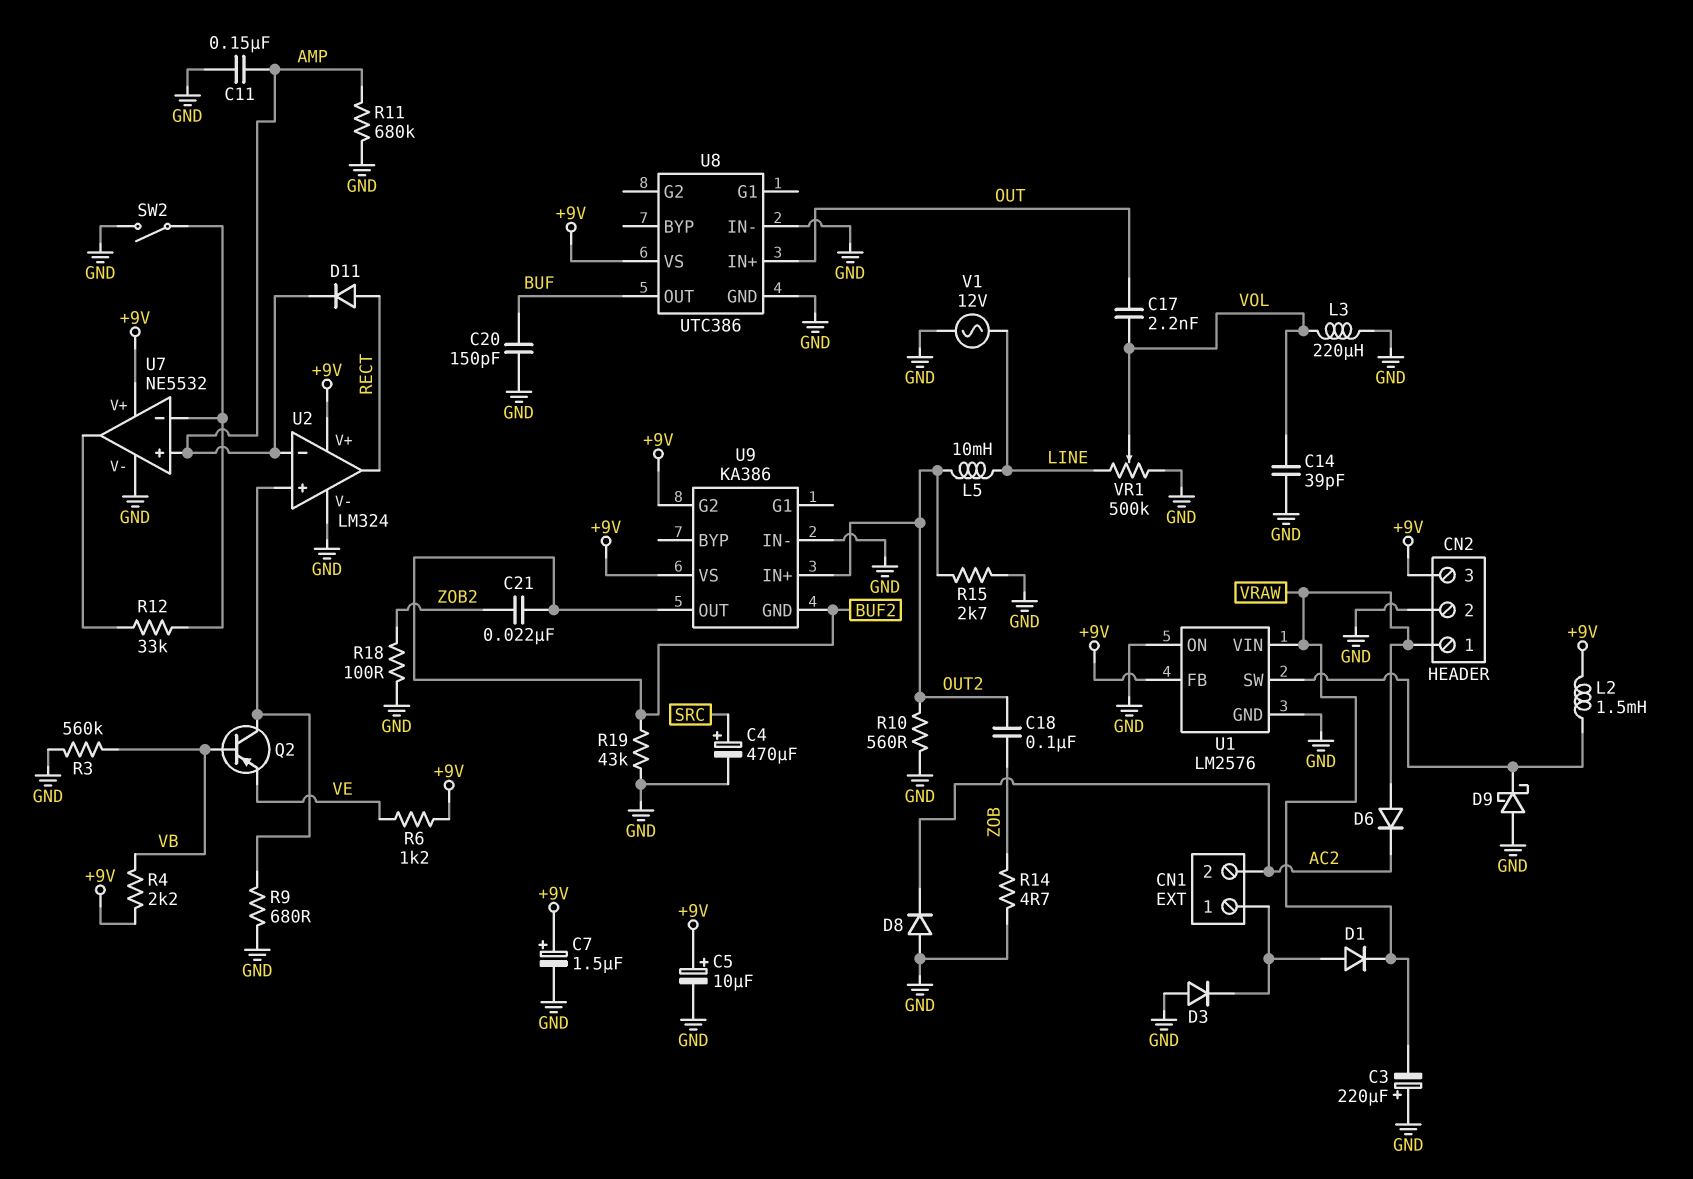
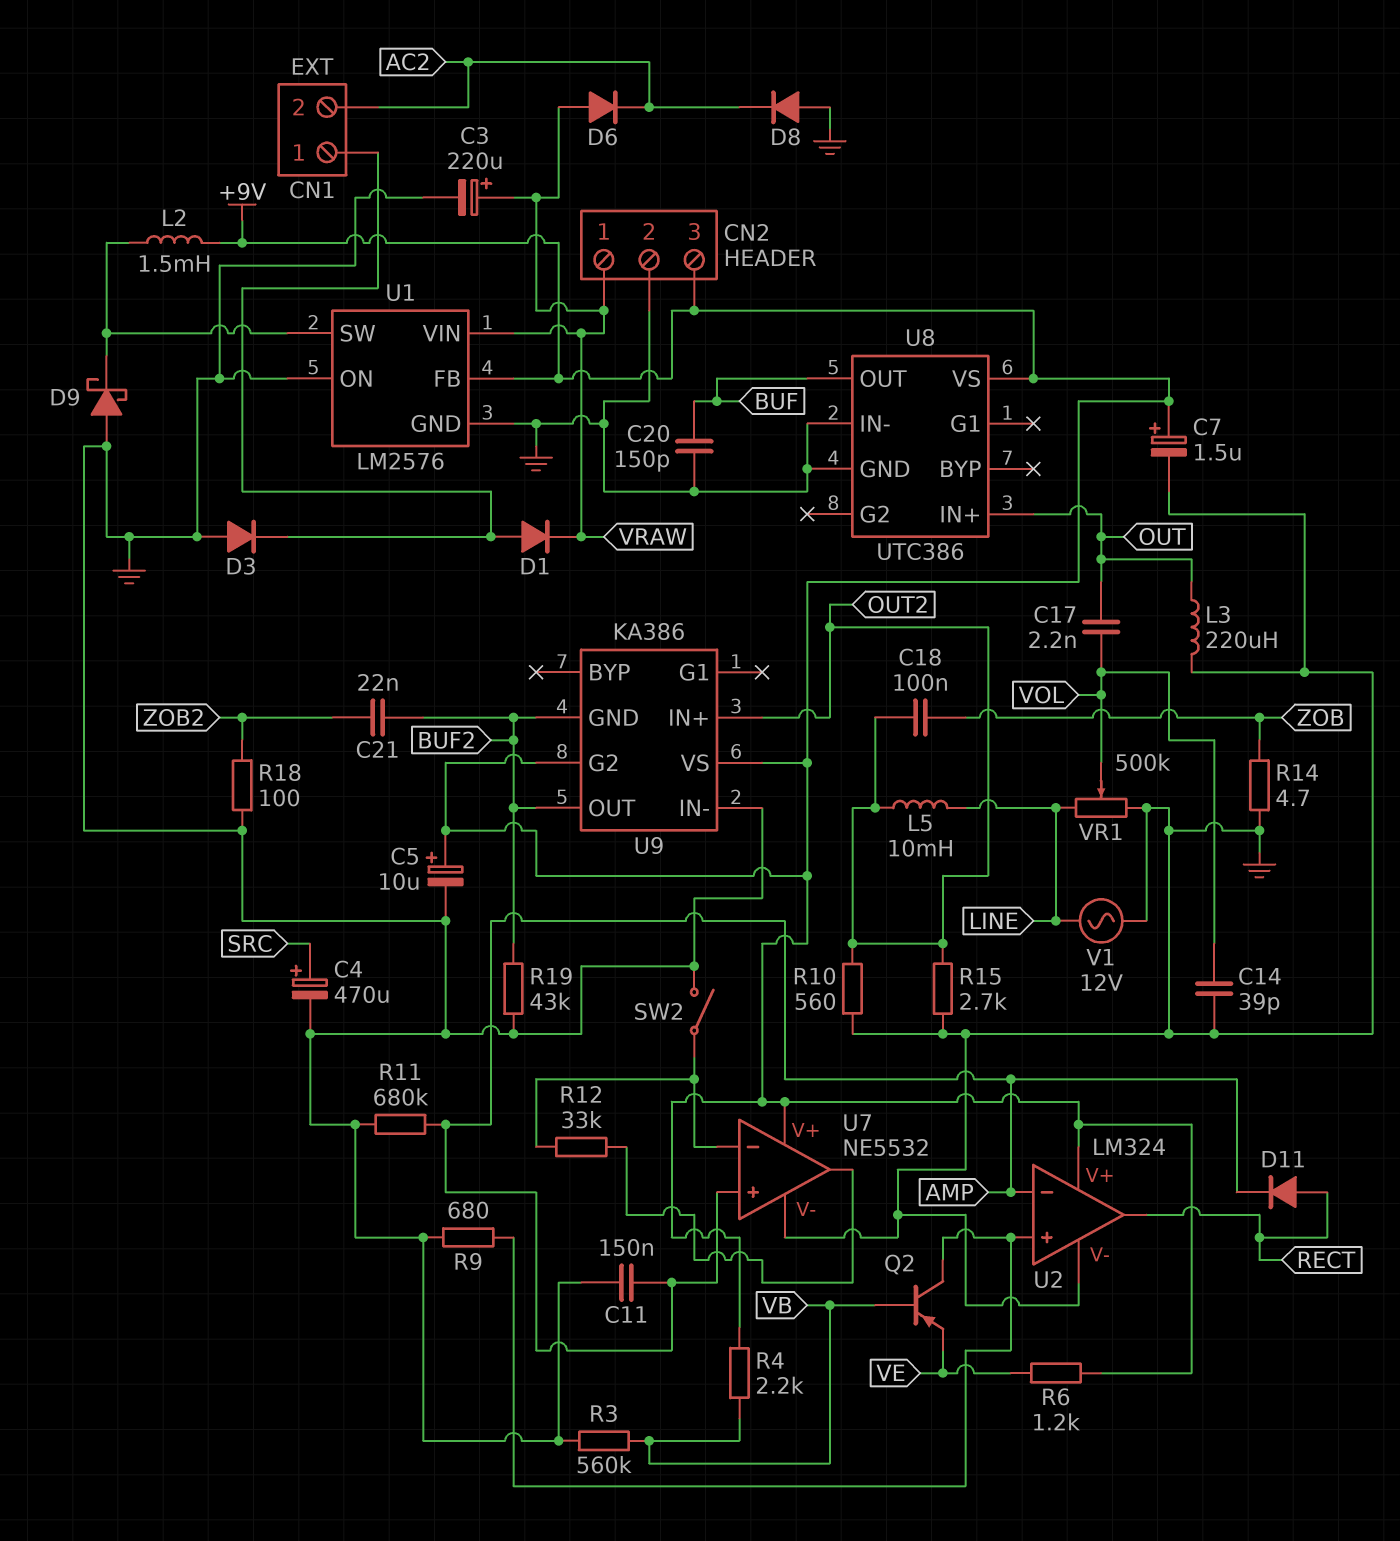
C3: 220uF (plus GND, minus VRAW) -> 220uF (plus VRAW, minus GND)
L3: 220uH (GND, VOL) -> 220uH (GND, OUT)

